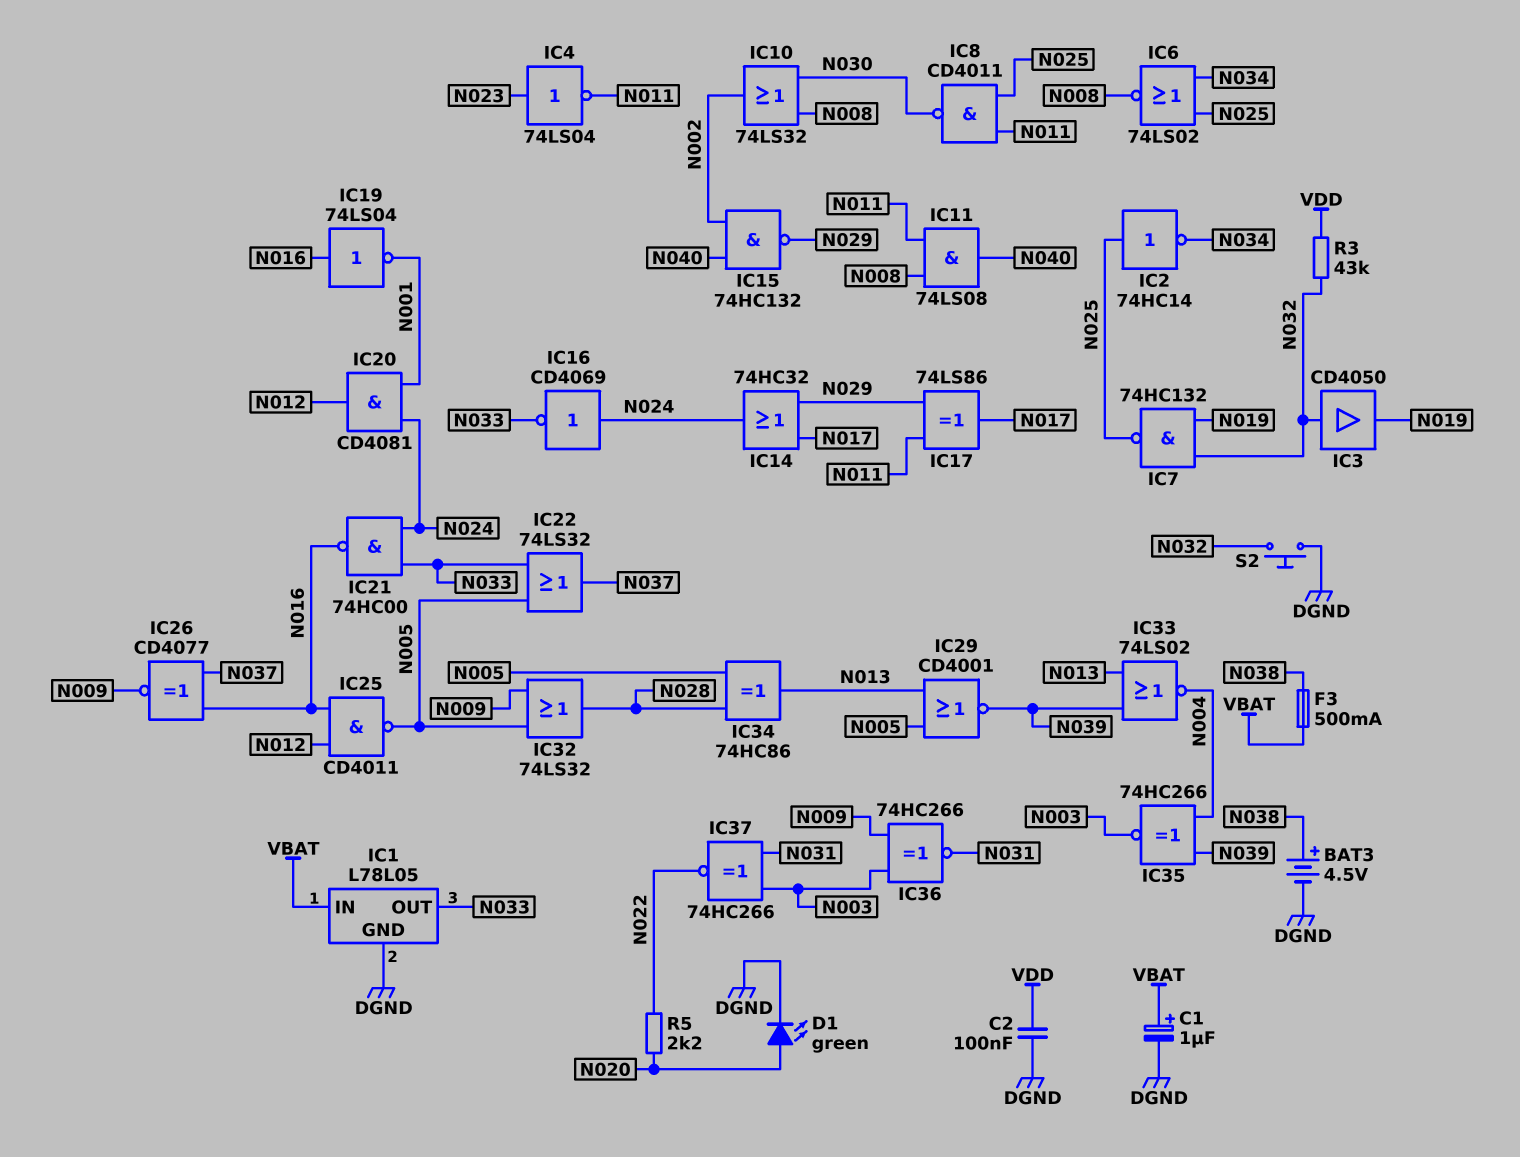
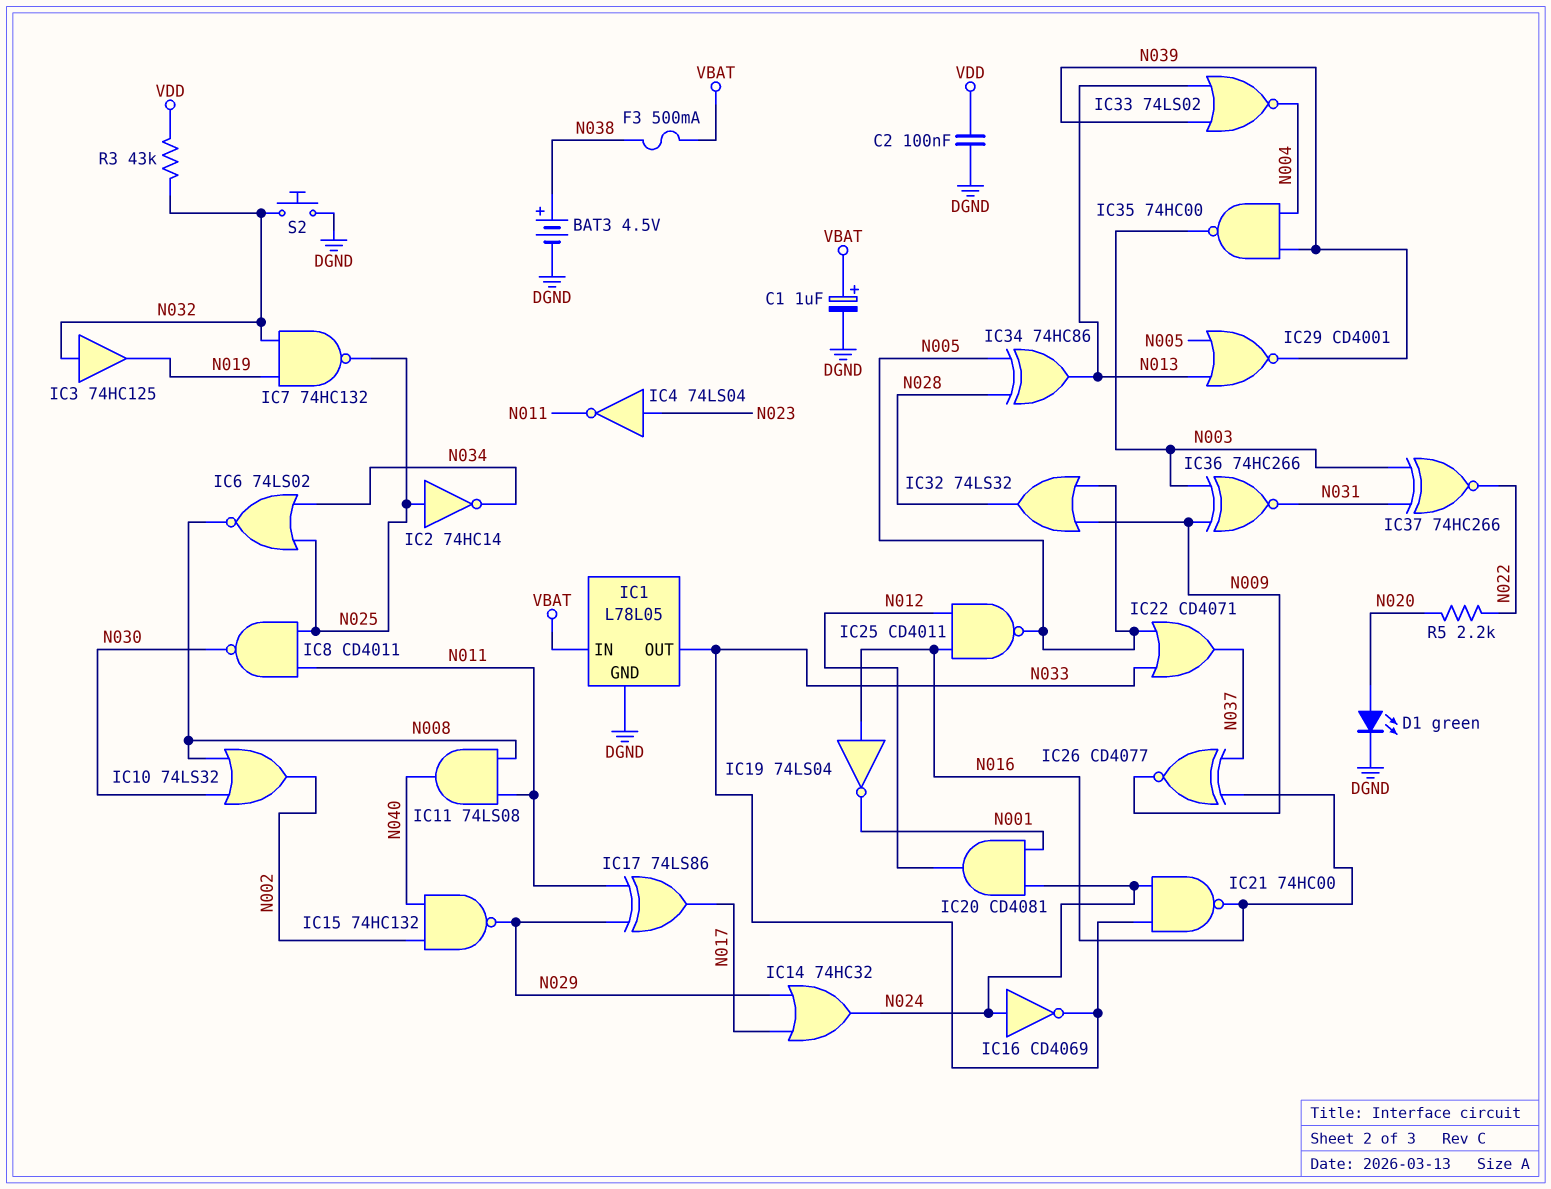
IC3: buffer CD4050 (in N032, out N019) -> buffer 74HC125 (in N032, out N019)
IC22: OR 74LS32 (in N005, in N033, out N037) -> OR CD4071 (in N005, in N033, out N037)
IC35: XNOR 74HC266 (in N004, in N039, out N003) -> NAND 74HC00 (in N004, in N039, out N003)

